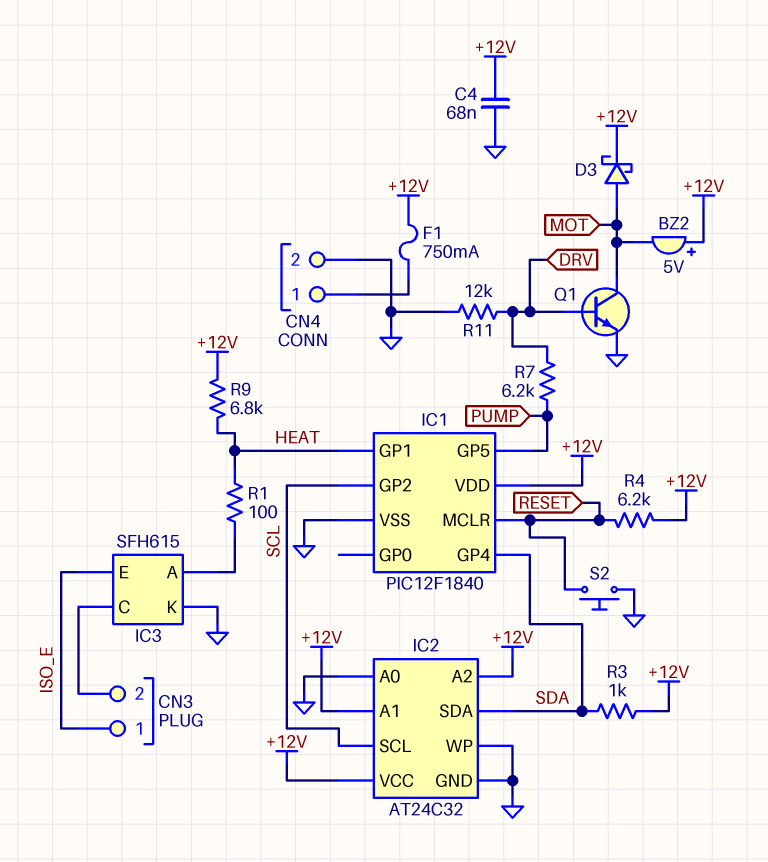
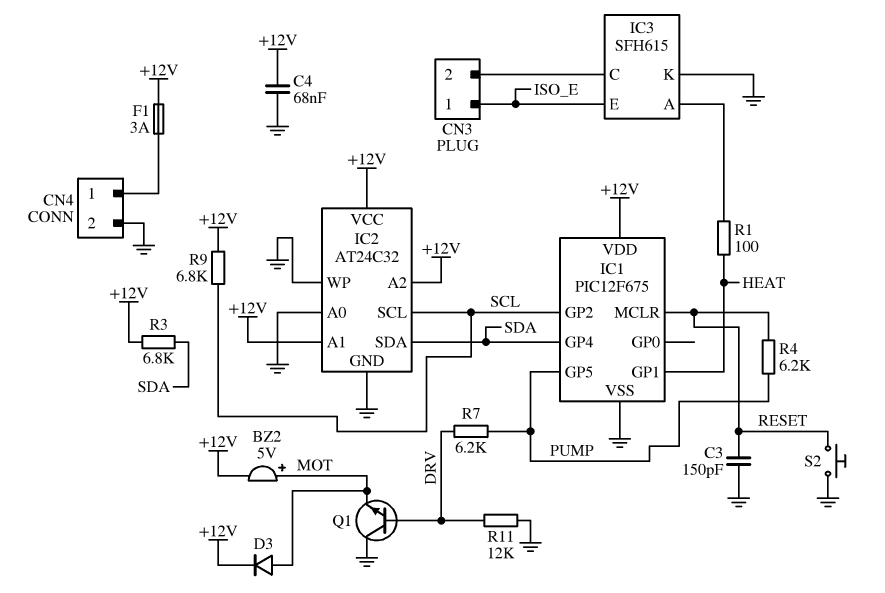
BZ2: buzzer 5V (plus +12V, minus MOT) -> buzzer 5V (plus MOT, minus +12V)
C3: none -> 150pF (GND, RESET)
D3: schottky (A MOT, K +12V) -> diode (A MOT, K +12V)
F1: 750mA (+12V, CN4/1) -> 3A (+12V, CN4/1)
IC1: PIC12F1840 -> PIC12F675
Q1: NPN (B DRV, C MOT, E GND) -> NPN (B DRV, C GND, E MOT)
R3: 1k (+12V, SDA) -> 6.8k (+12V, SDA)
R4: 6.2k (+12V, RESET) -> 6.2k (PUMP, RESET)
R9: 6.8k (+12V, HEAT) -> 6.8k (+12V, SCL)

